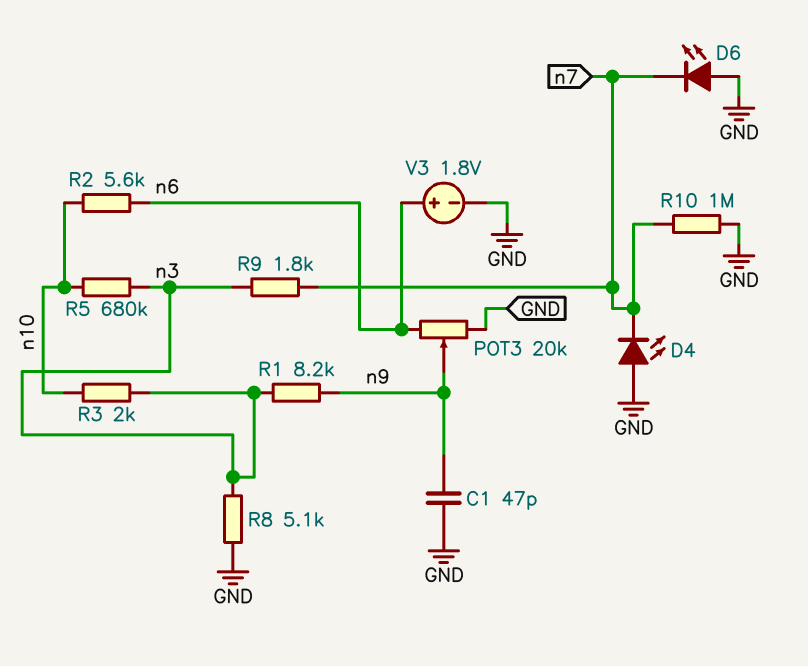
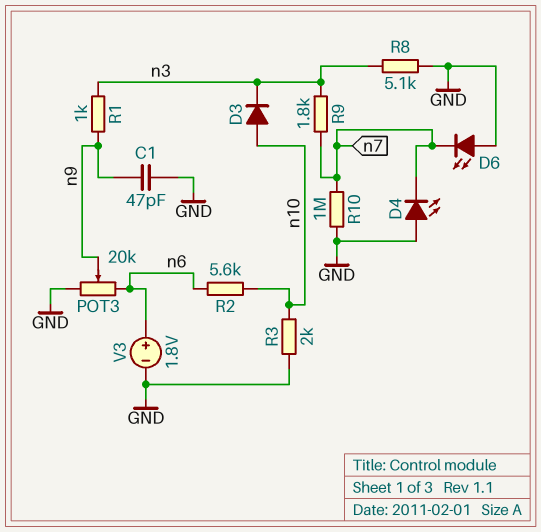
D3: none -> diode (A n10, K n3)
R1: 8.2k (n3, n9) -> 1k (n3, n9)
R3: 2k (n3, n10) -> 2k (GND, n10)
R5: 680k (n3, n10) -> none

